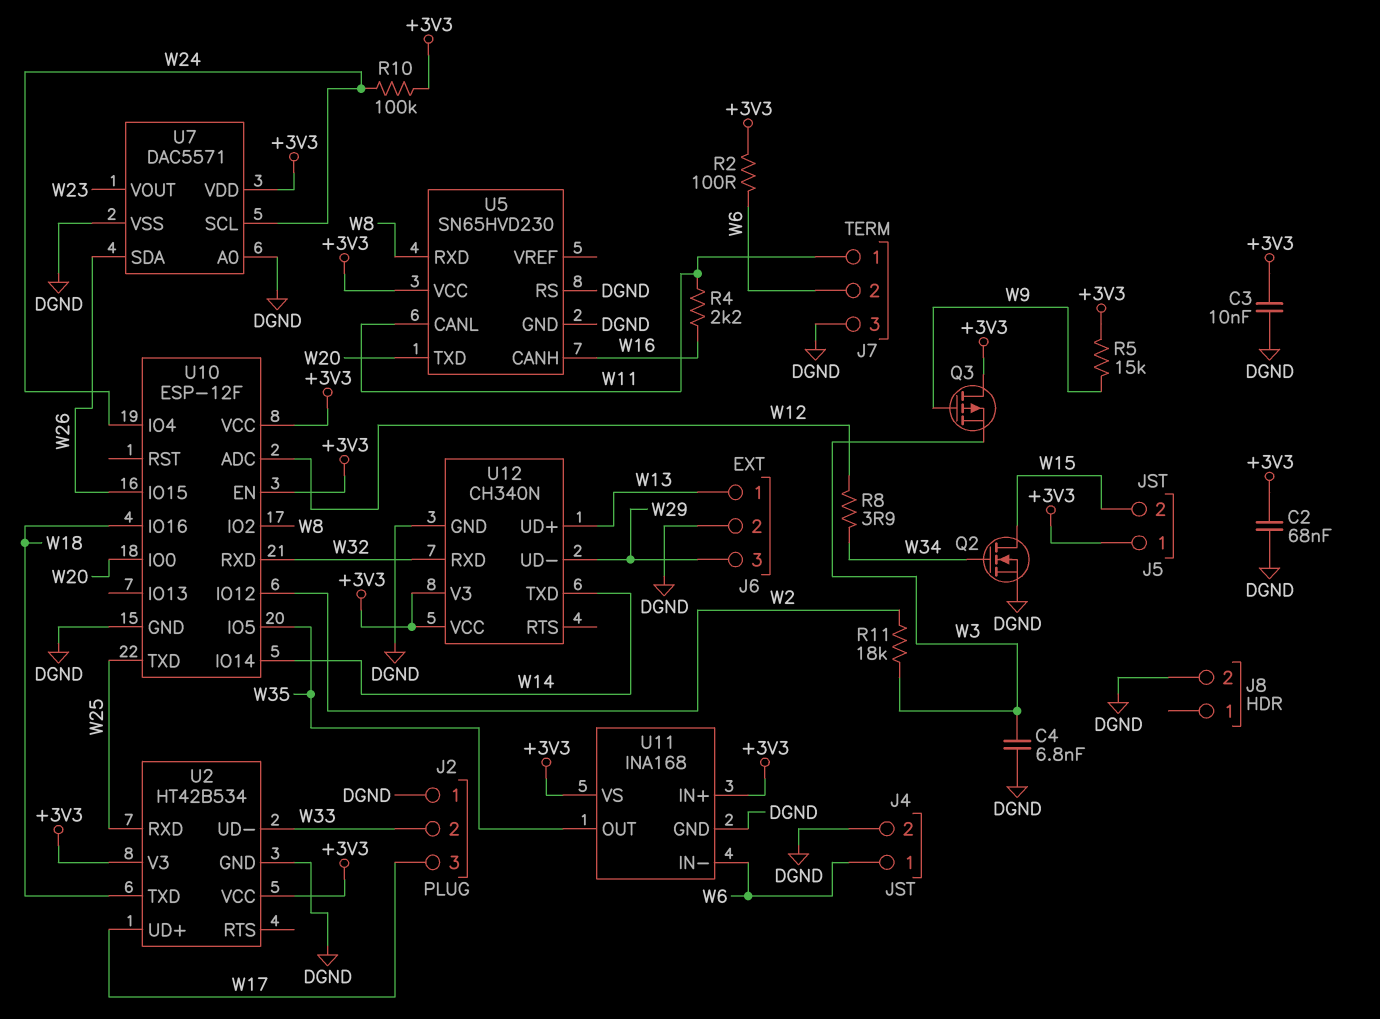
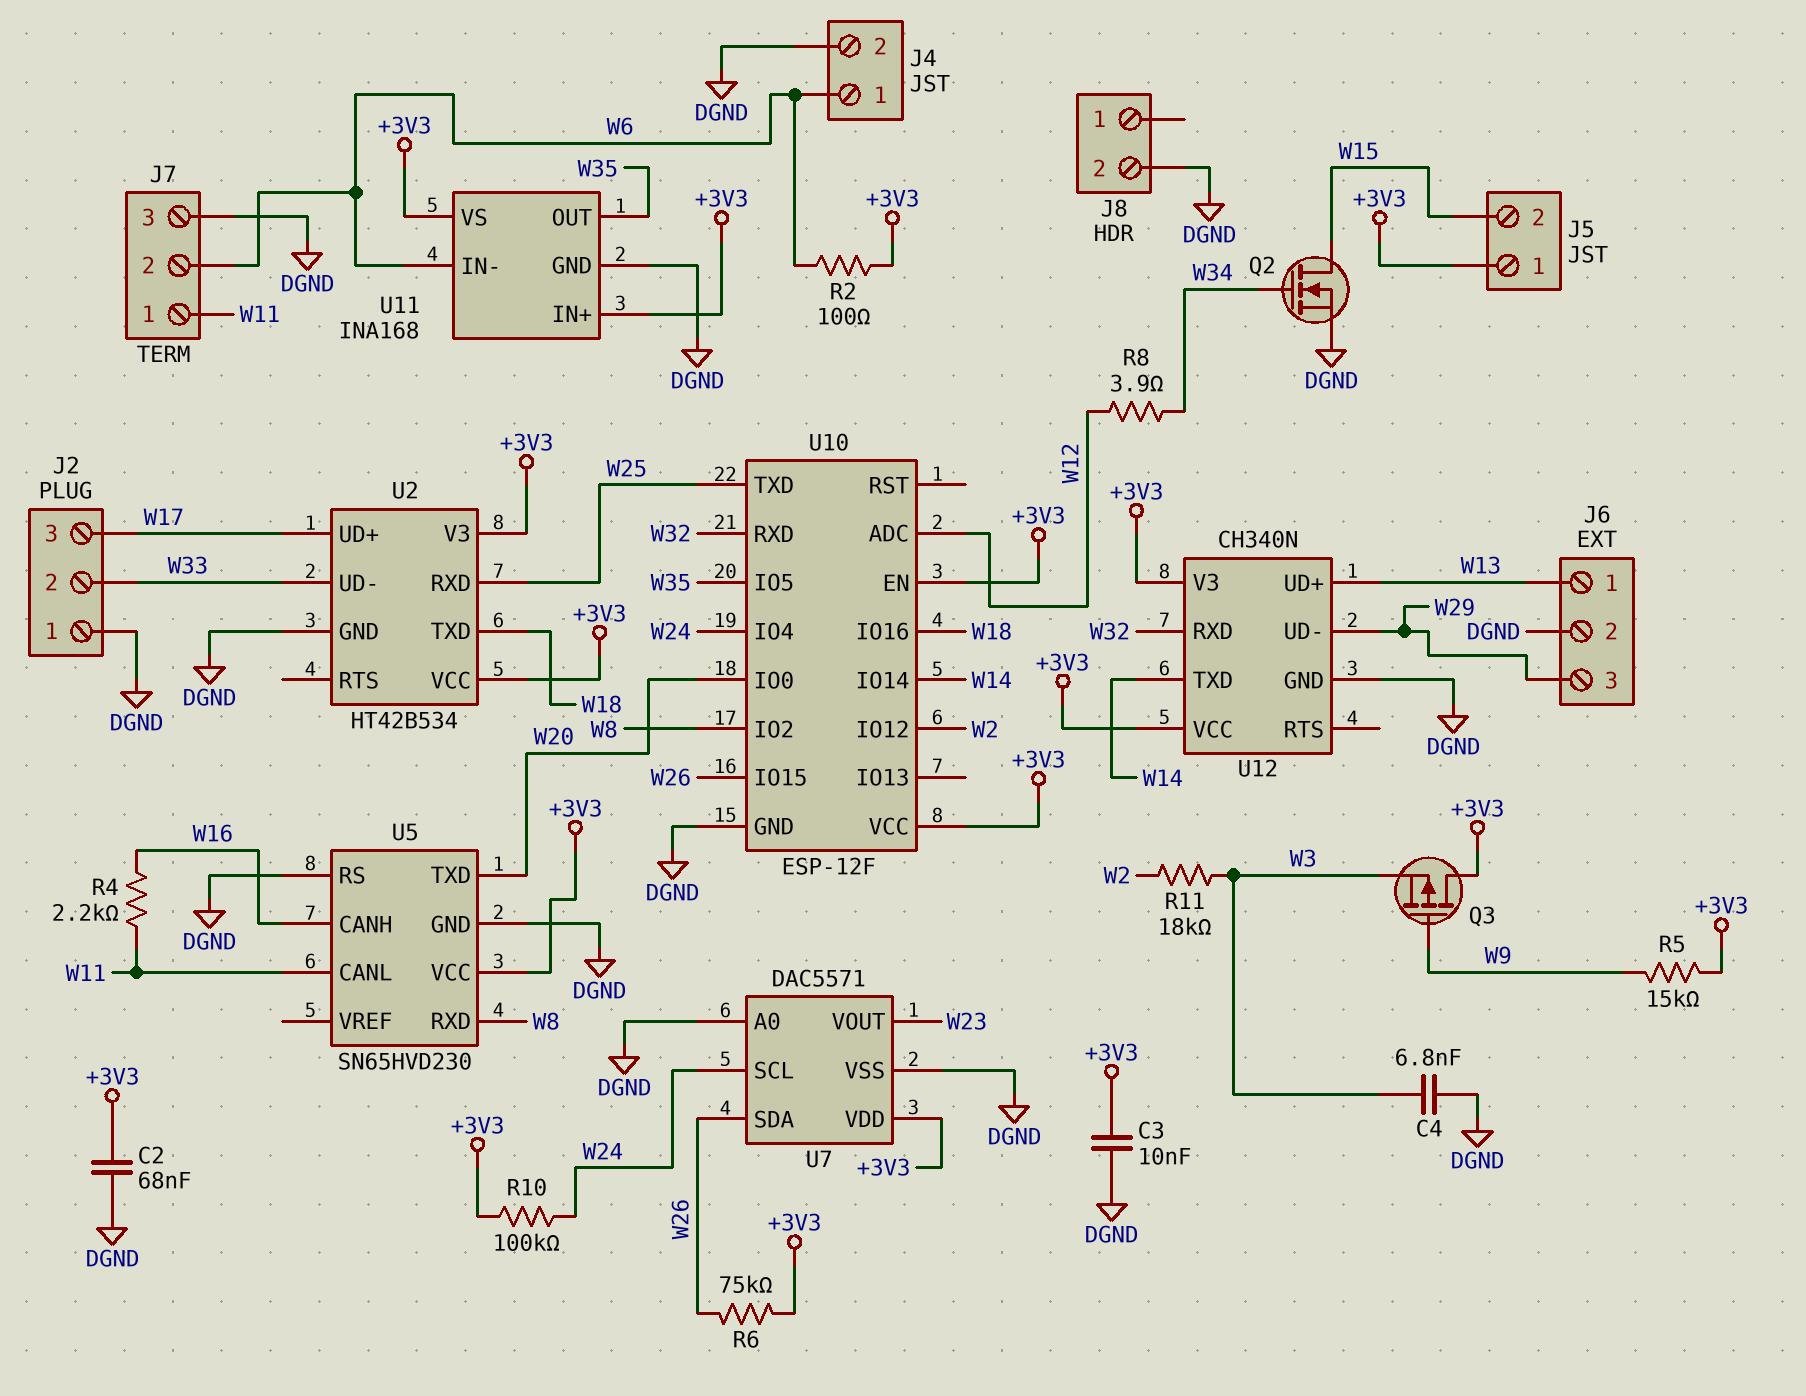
R6: none -> 75k (+3V3, W26)

